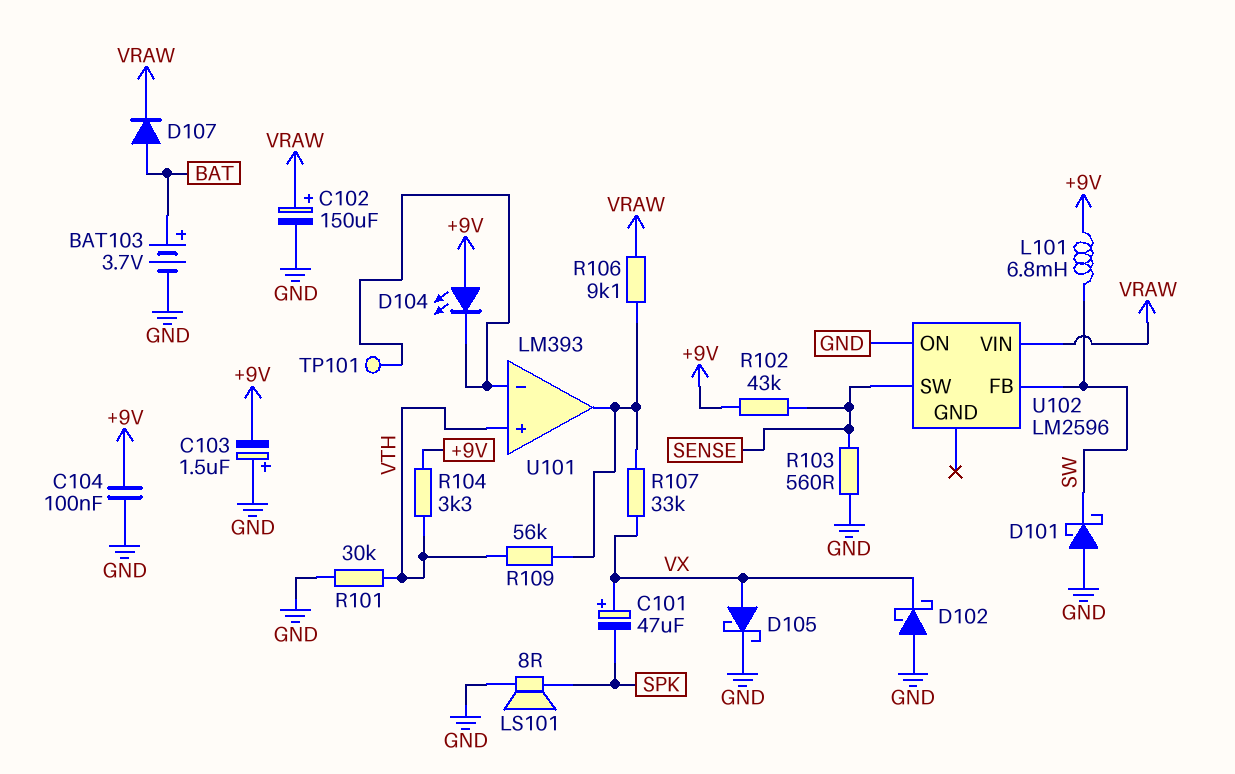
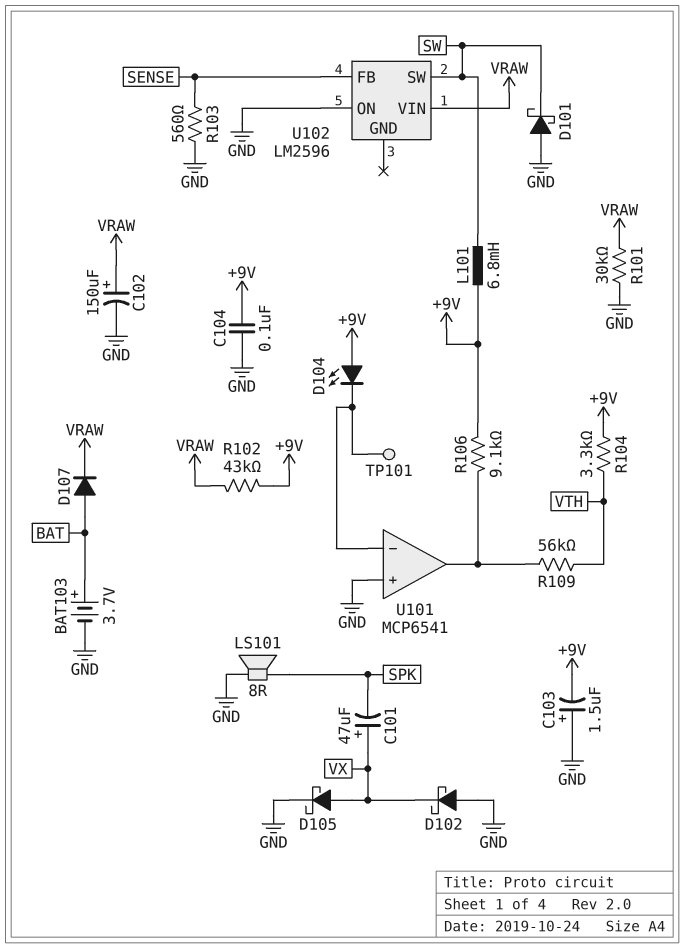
R101: 30k (GND, VTH) -> 30k (GND, VRAW)
R102: 43k (+9V, SENSE) -> 43k (+9V, VRAW)
R106: 9.1k (U101/out, VRAW) -> 9.1k (+9V, U101/out)
R107: 33k (U101/out, VX) -> none
U101: LM393 -> MCP6541
U101 pin in+: VTH -> GND
U102 pin FB: SW -> SENSE
U102 pin SW: SENSE -> SW

